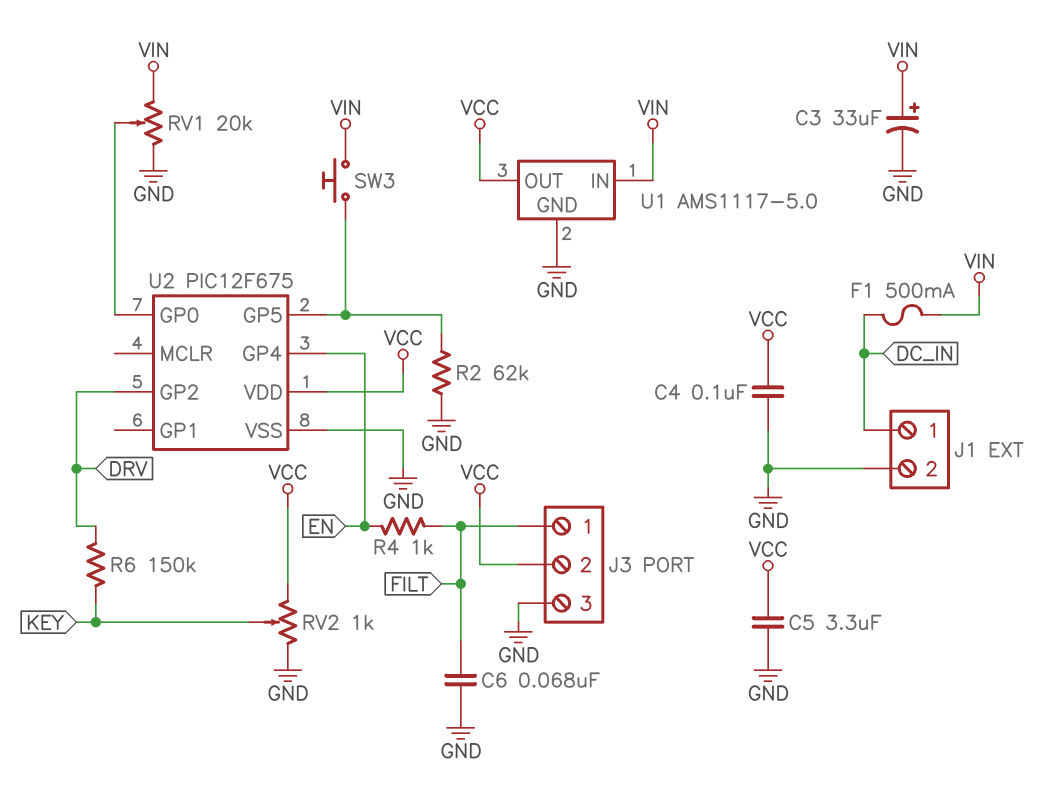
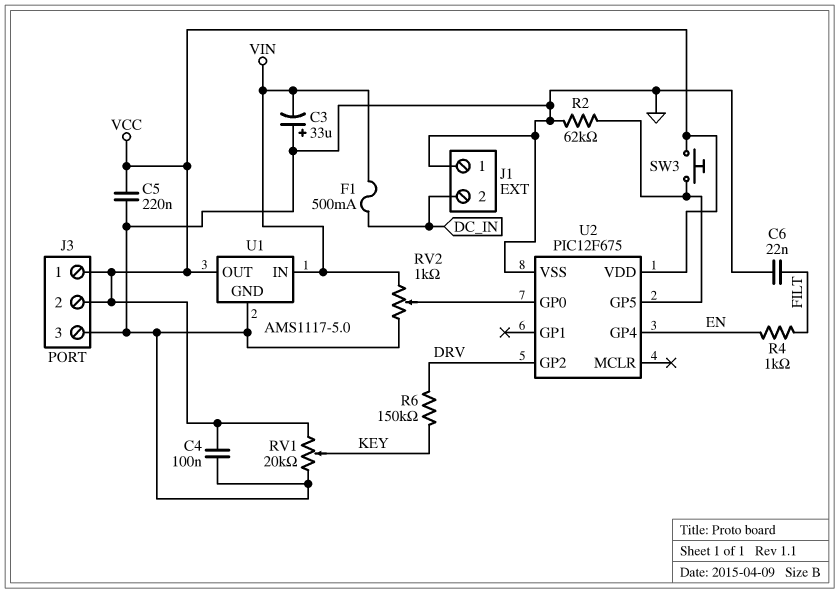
C3: 33uF (plus VIN, minus GND) -> 33uF (plus GND, minus VIN)
C5: 3.3uF (GND, VCC) -> 220nF (GND, VCC)
C6: 68nF (FILT, GND) -> 22nF (FILT, GND)
J1 pin 1: DC_IN -> GND
J1 pin 2: GND -> DC_IN
J3 pin 1: FILT -> VCC
RV1: 20k (GND, VIN, wiper U2/GP0) -> 20k (GND, VCC, wiper KEY)
RV2: 1k (GND, VCC, wiper KEY) -> 1k (GND, VIN, wiper U2/GP0)
SW3: button (U2/GP5, VIN) -> button (U2/GP5, VCC)

